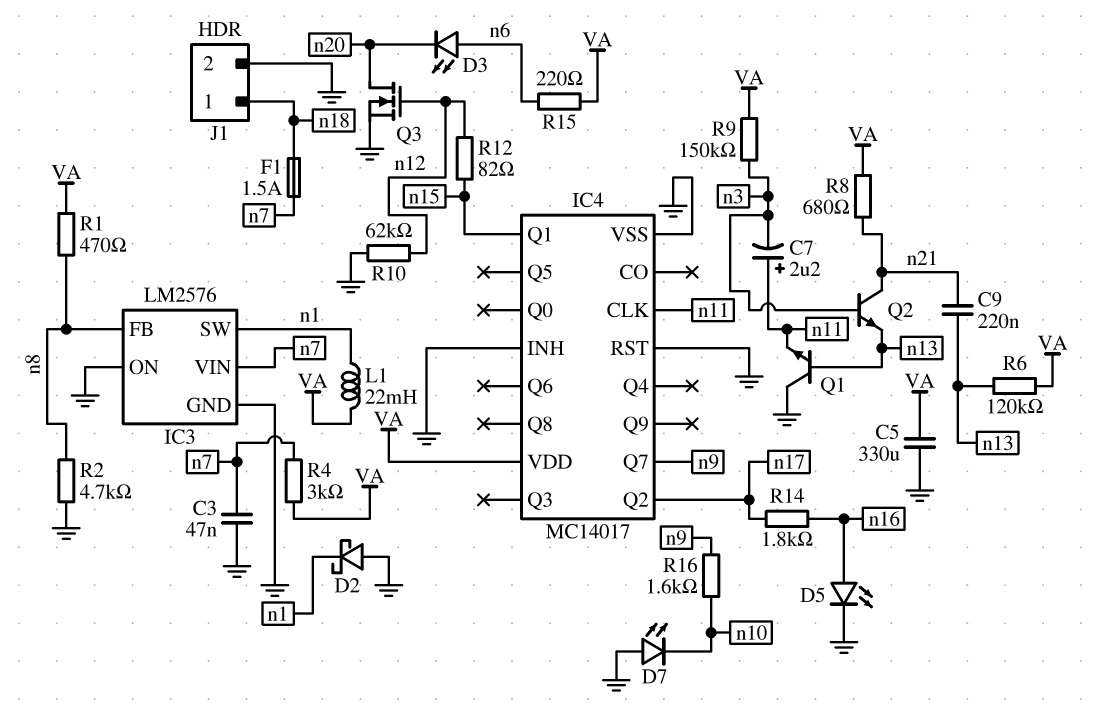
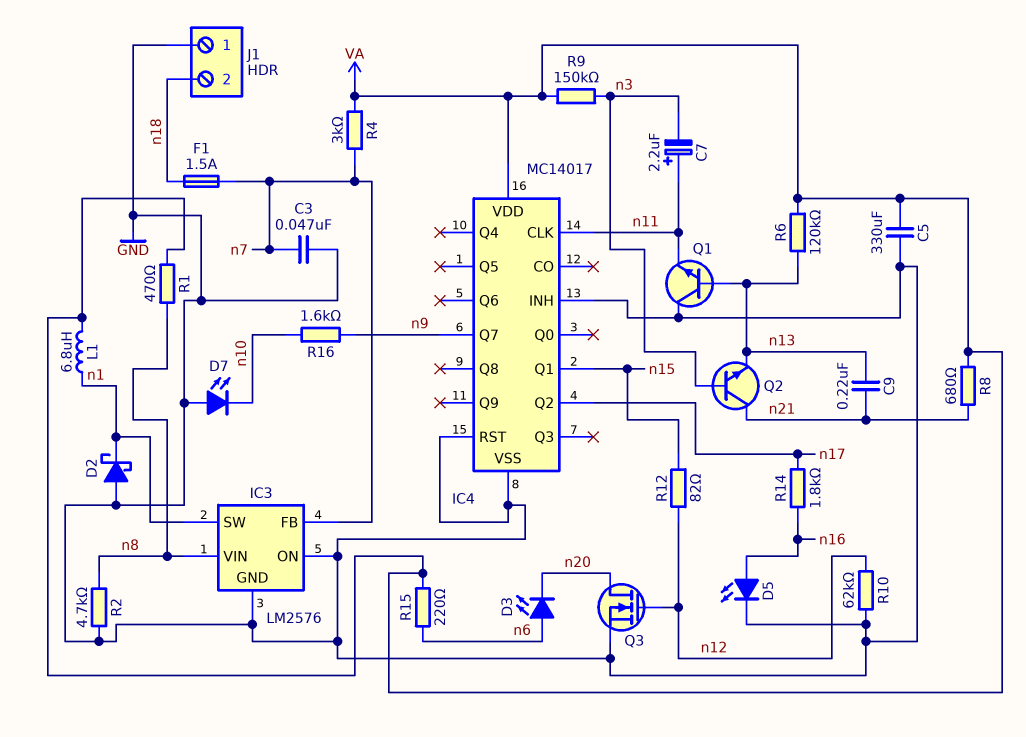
IC3 pin FB: n8 -> n7
IC3 pin VIN: n7 -> n8
J1 pin 1: n18 -> GND
J1 pin 2: GND -> n18
L1: 22mH (VA, n1) -> 6.8uH (VA, n1)

